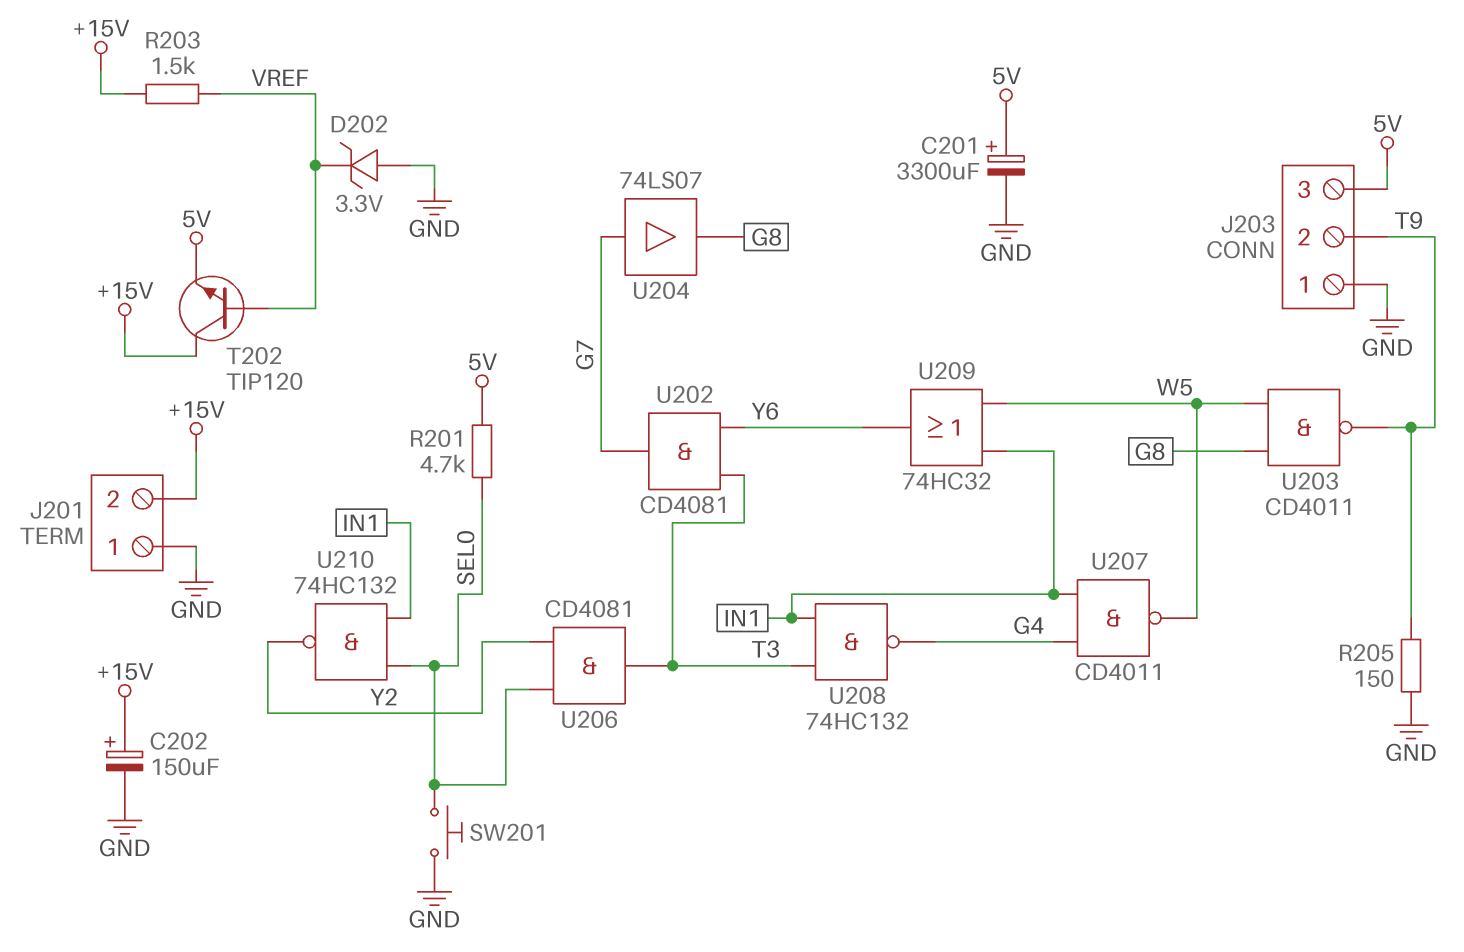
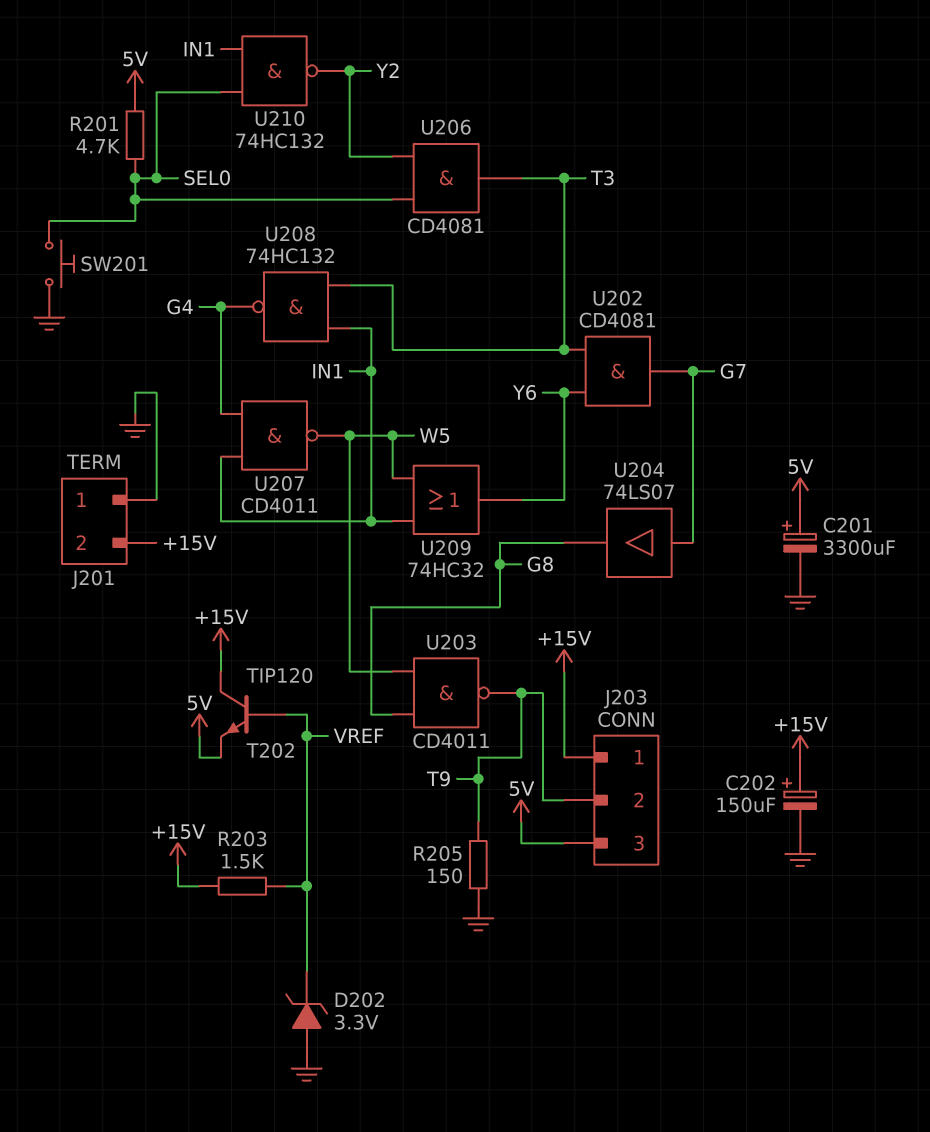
J203 pin 1: GND -> +15V

